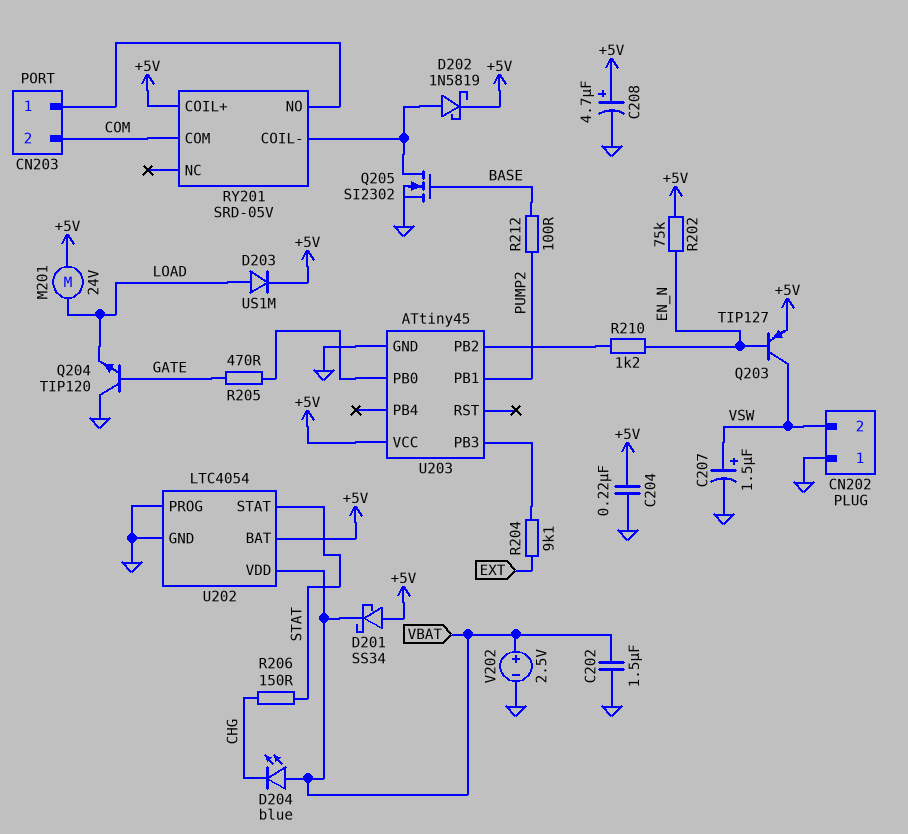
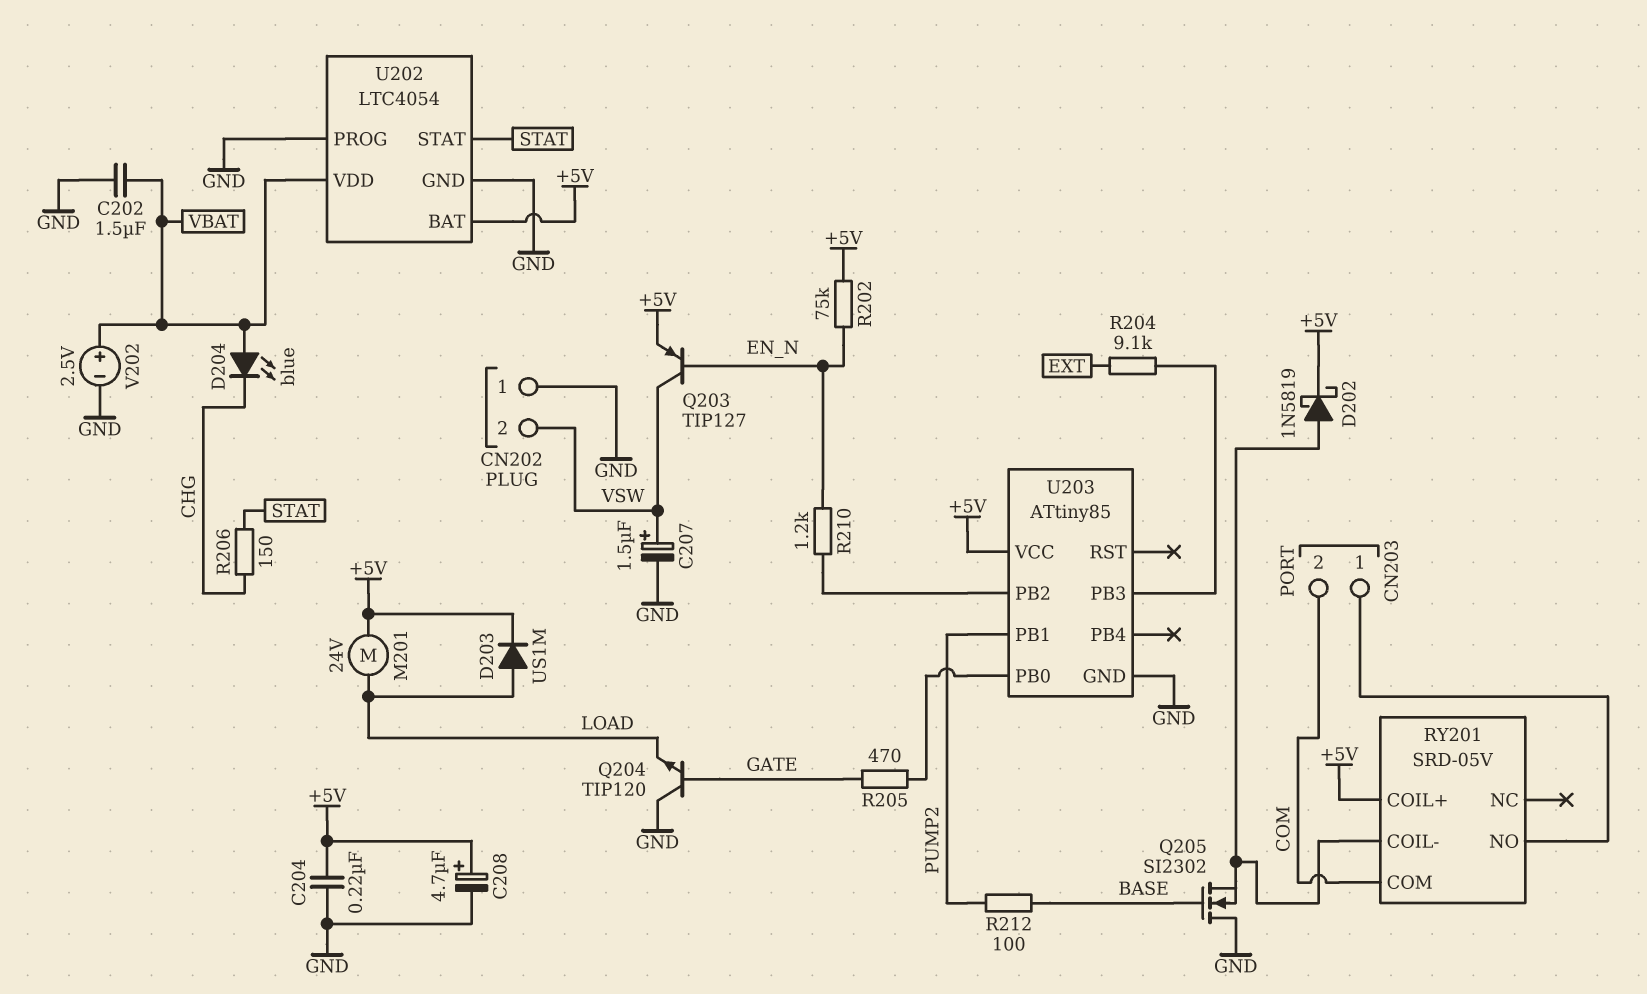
D201: schottky SS34 (A +5V, K VBAT) -> none
Q205: NMOS SI2302 (G BASE, D RY201/COIL-, S GND) -> NMOS SI2302 (G BASE, D GND, S RY201/COIL-)
U203: ATtiny45 -> ATtiny85

